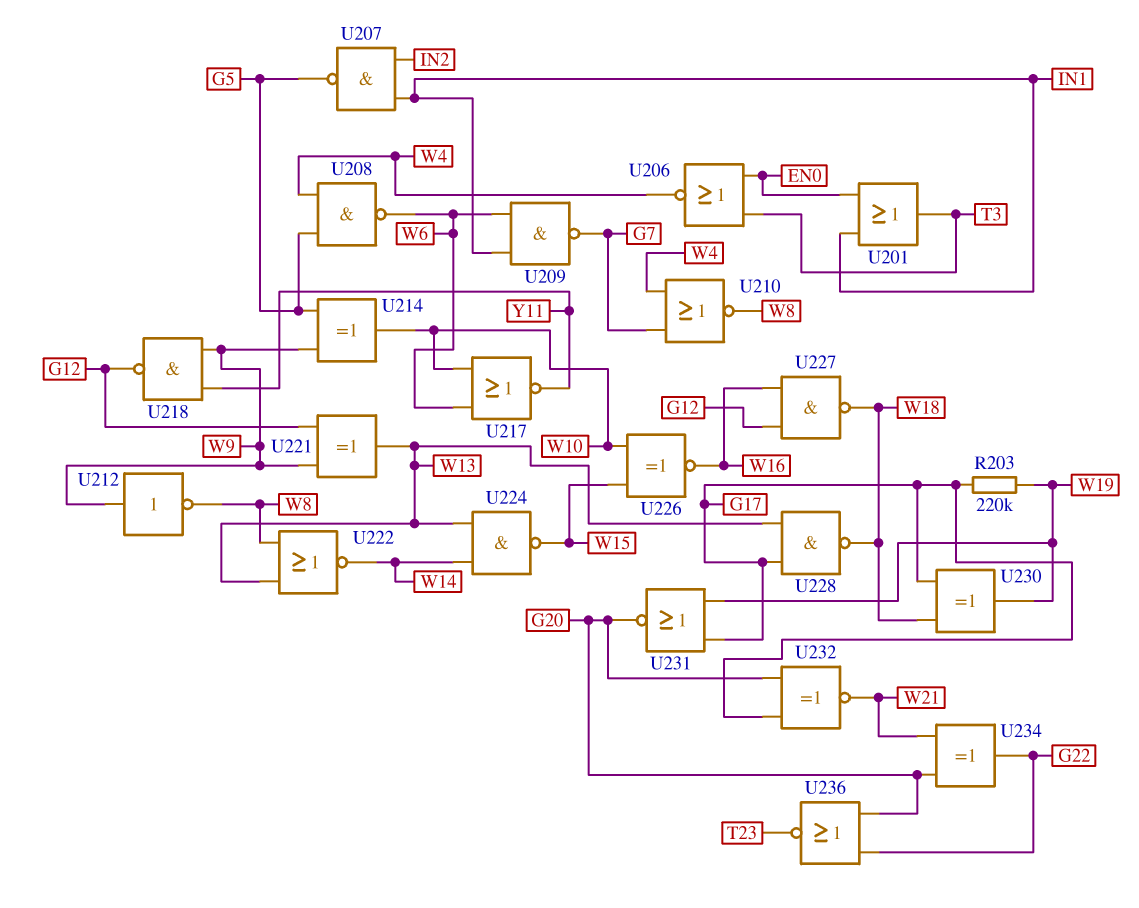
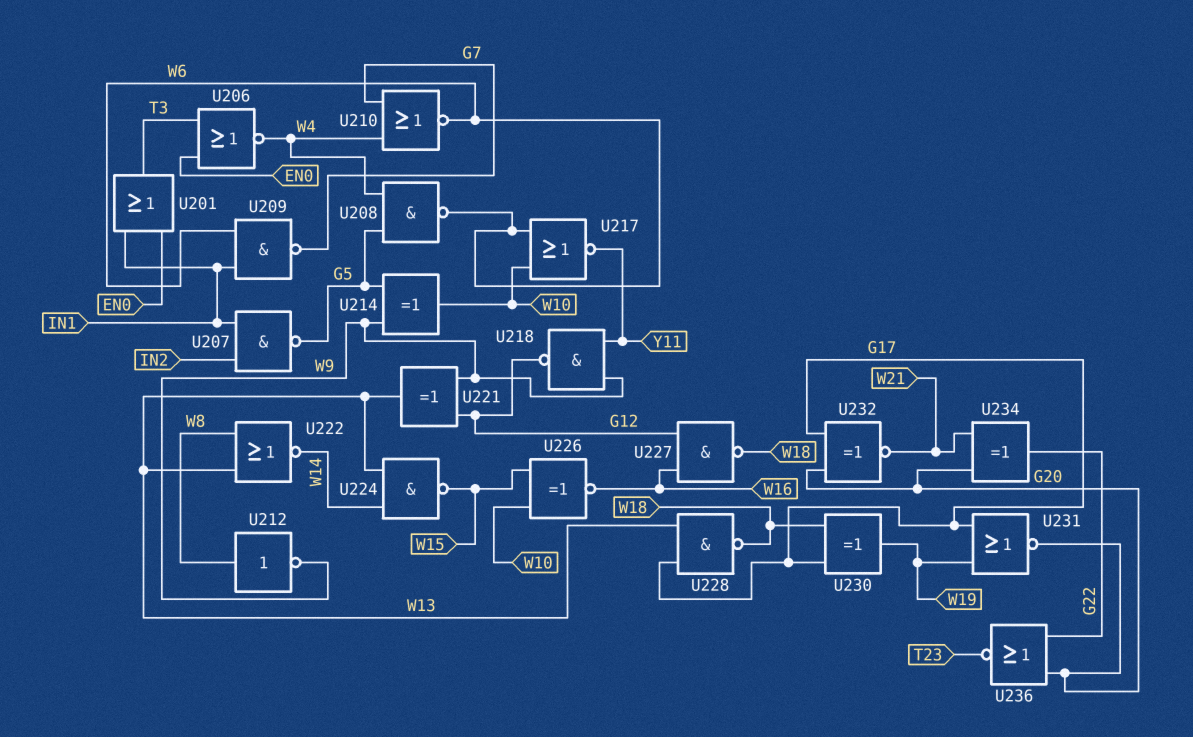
R203: 220k (G17, W19) -> none
U210: NOR (in G7, in W4, out W8) -> NOR (in G7, in W4, out W6)
U212: NOT (in W9, out W8) -> NOT (in W8, out W9)

